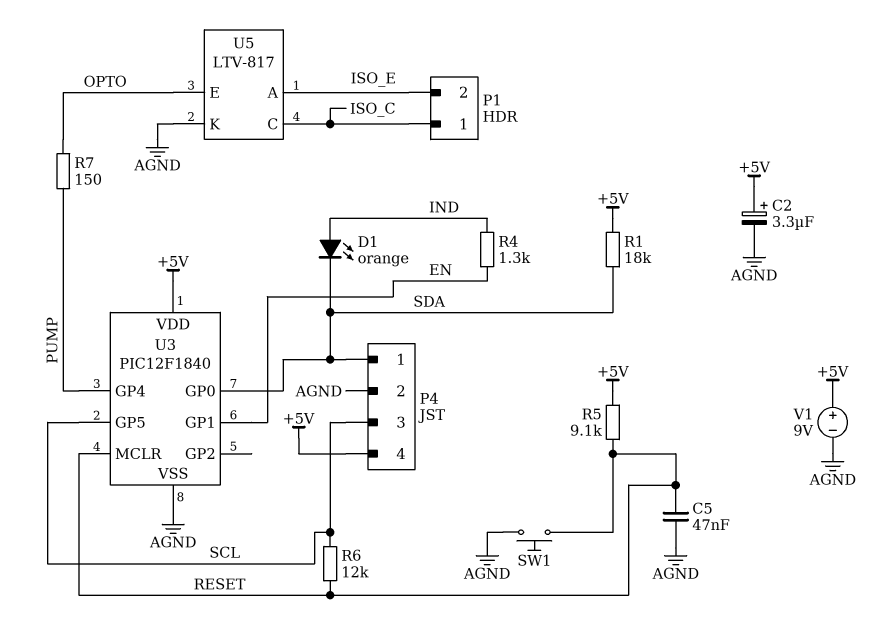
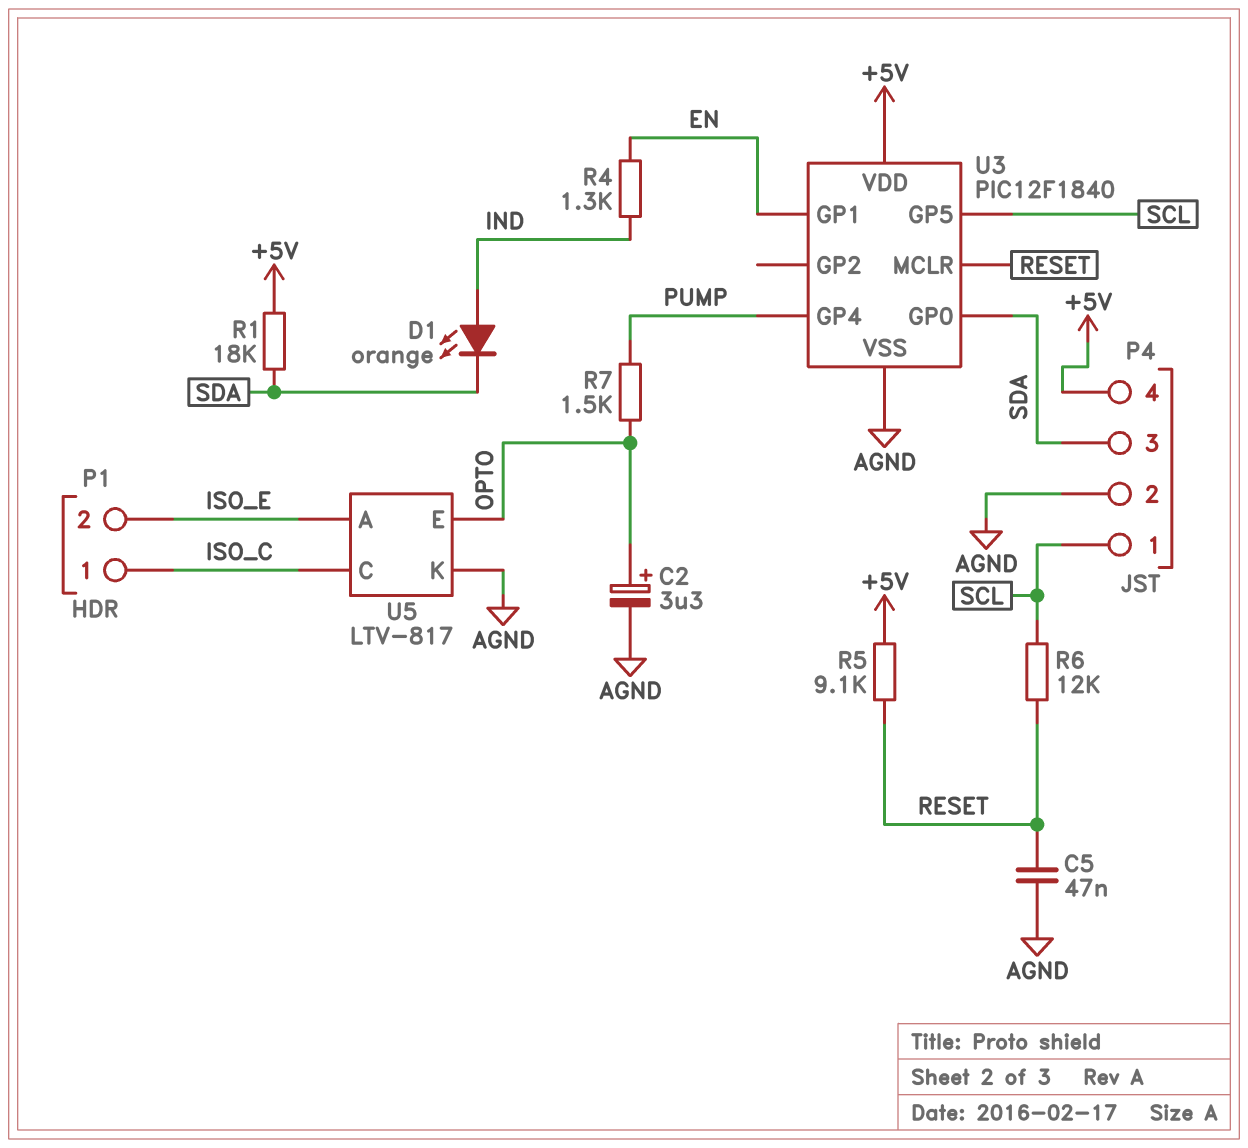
C2: 3.3uF (plus +5V, minus AGND) -> 3.3uF (plus OPTO, minus AGND)
P4 pin 1: SDA -> SCL
P4 pin 3: SCL -> SDA
R7: 150 (OPTO, PUMP) -> 1.5k (OPTO, PUMP)
SW1: button (AGND, RESET) -> none
V1: 9V (plus +5V, minus AGND) -> none

